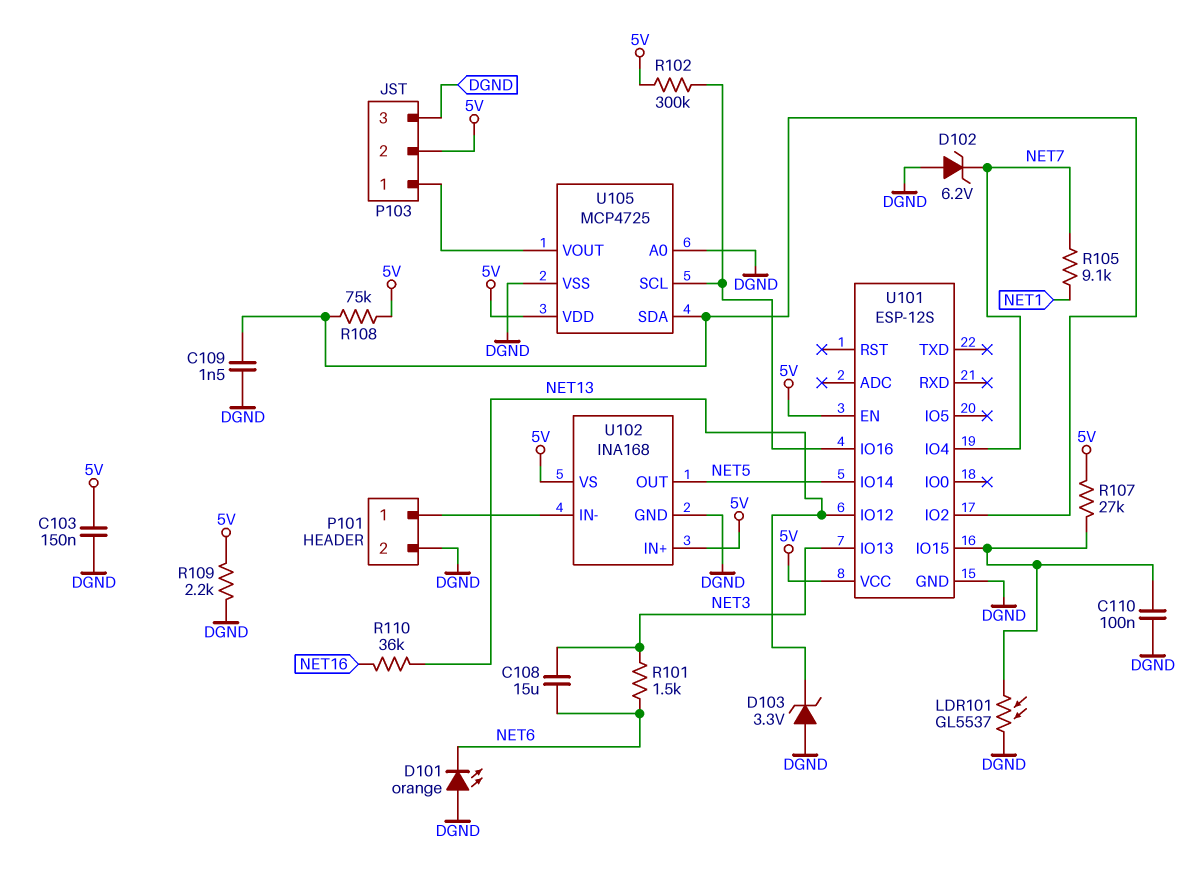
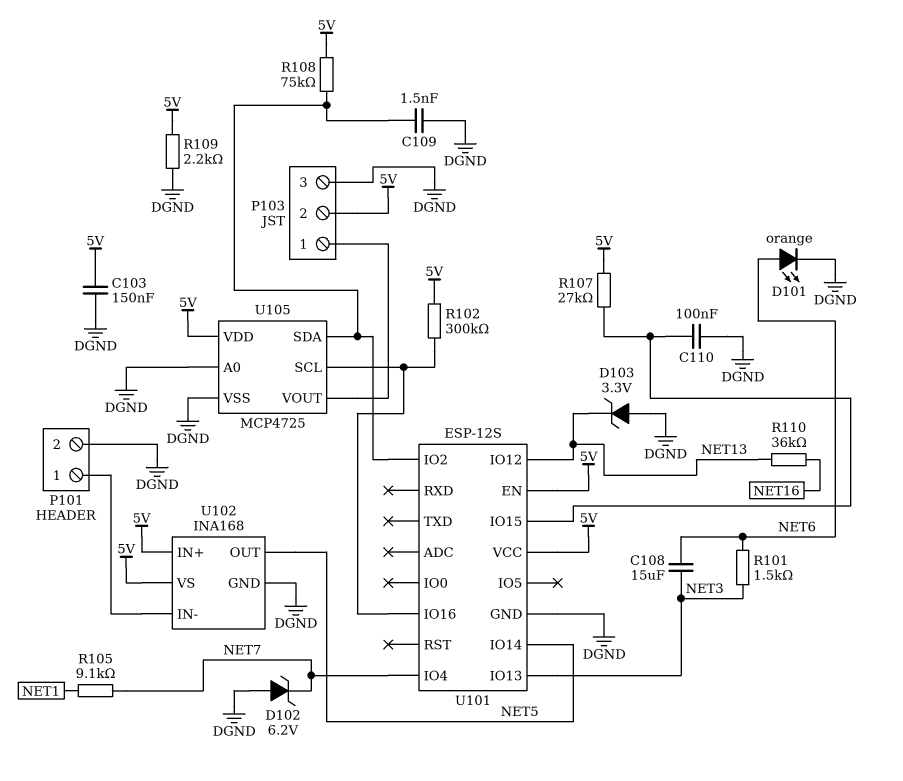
D101: LED orange (A DGND, K NET6) -> LED orange (A NET6, K DGND)
LDR101: GL5537 (DGND, U101/IO15) -> none

